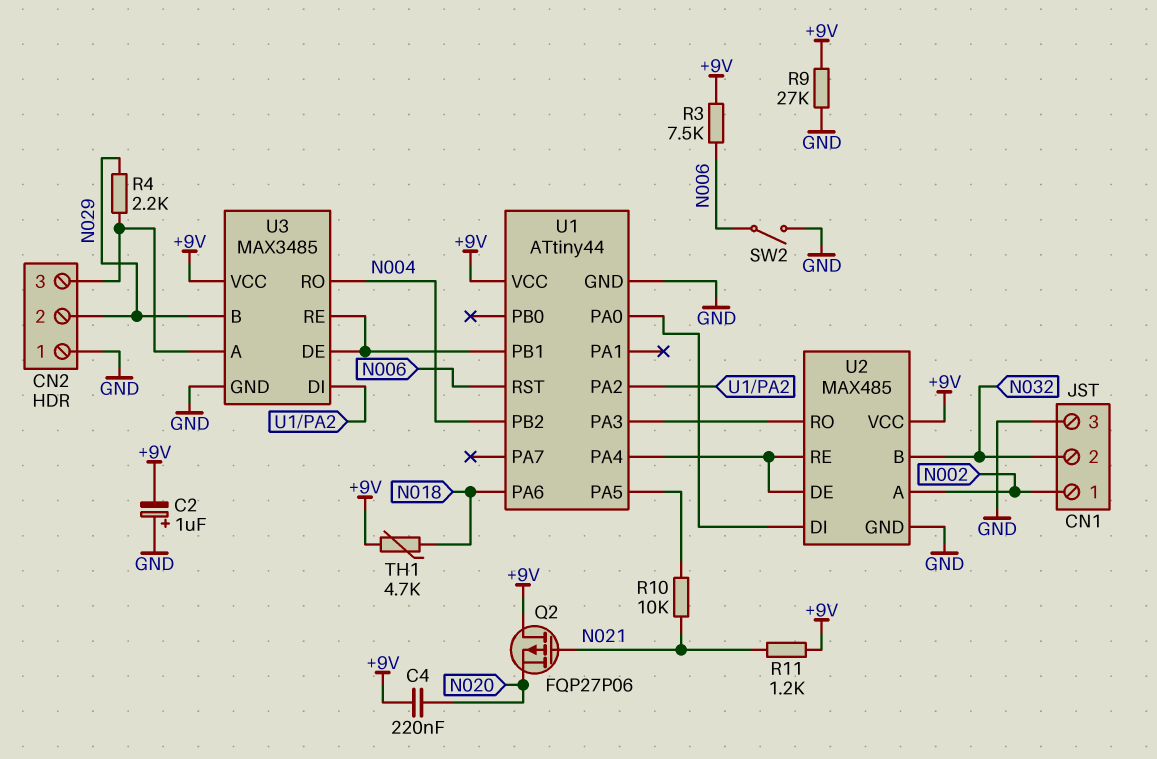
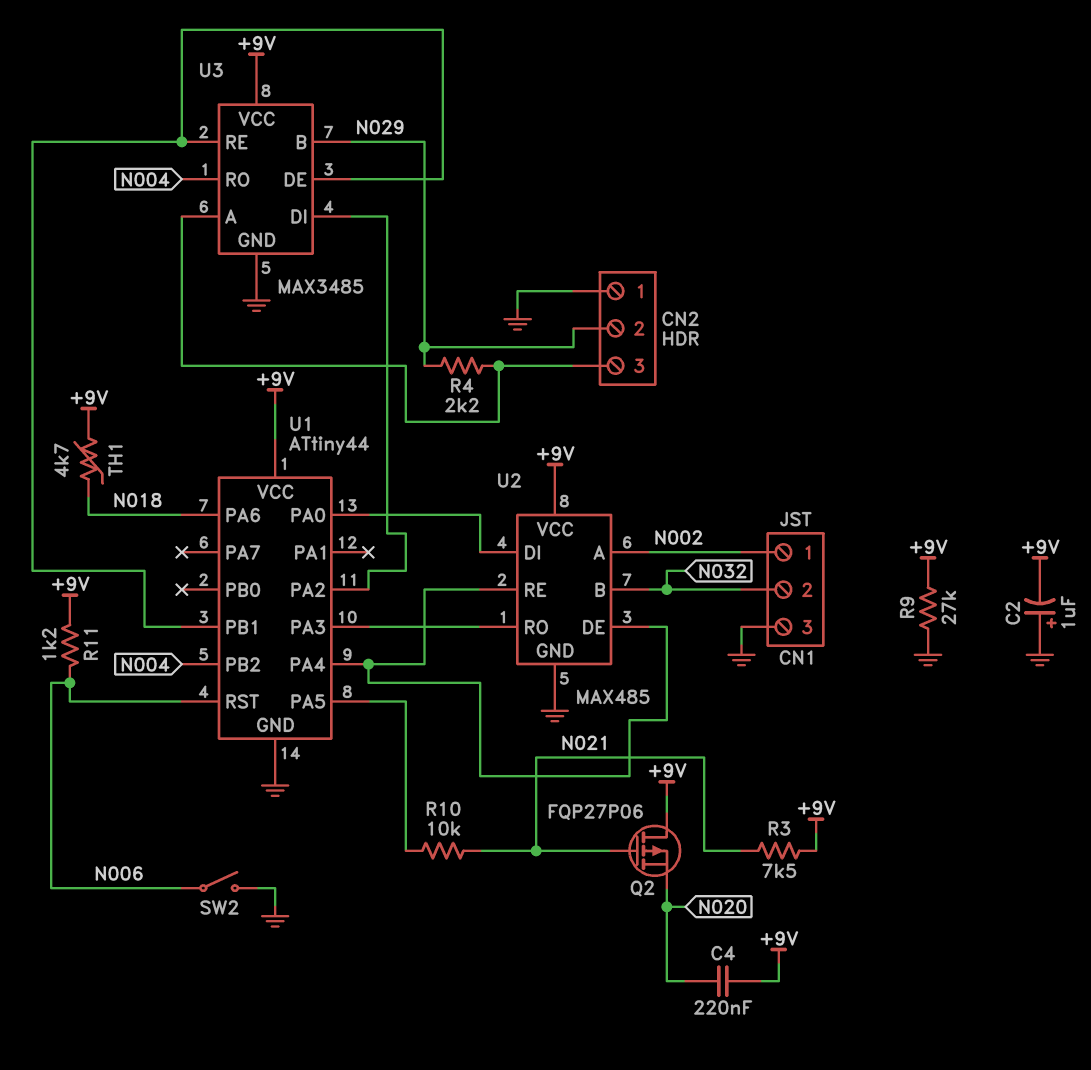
R3: 7.5k (+9V, N006) -> 7.5k (+9V, N021)
R11: 1.2k (+9V, N021) -> 1.2k (+9V, N006)

